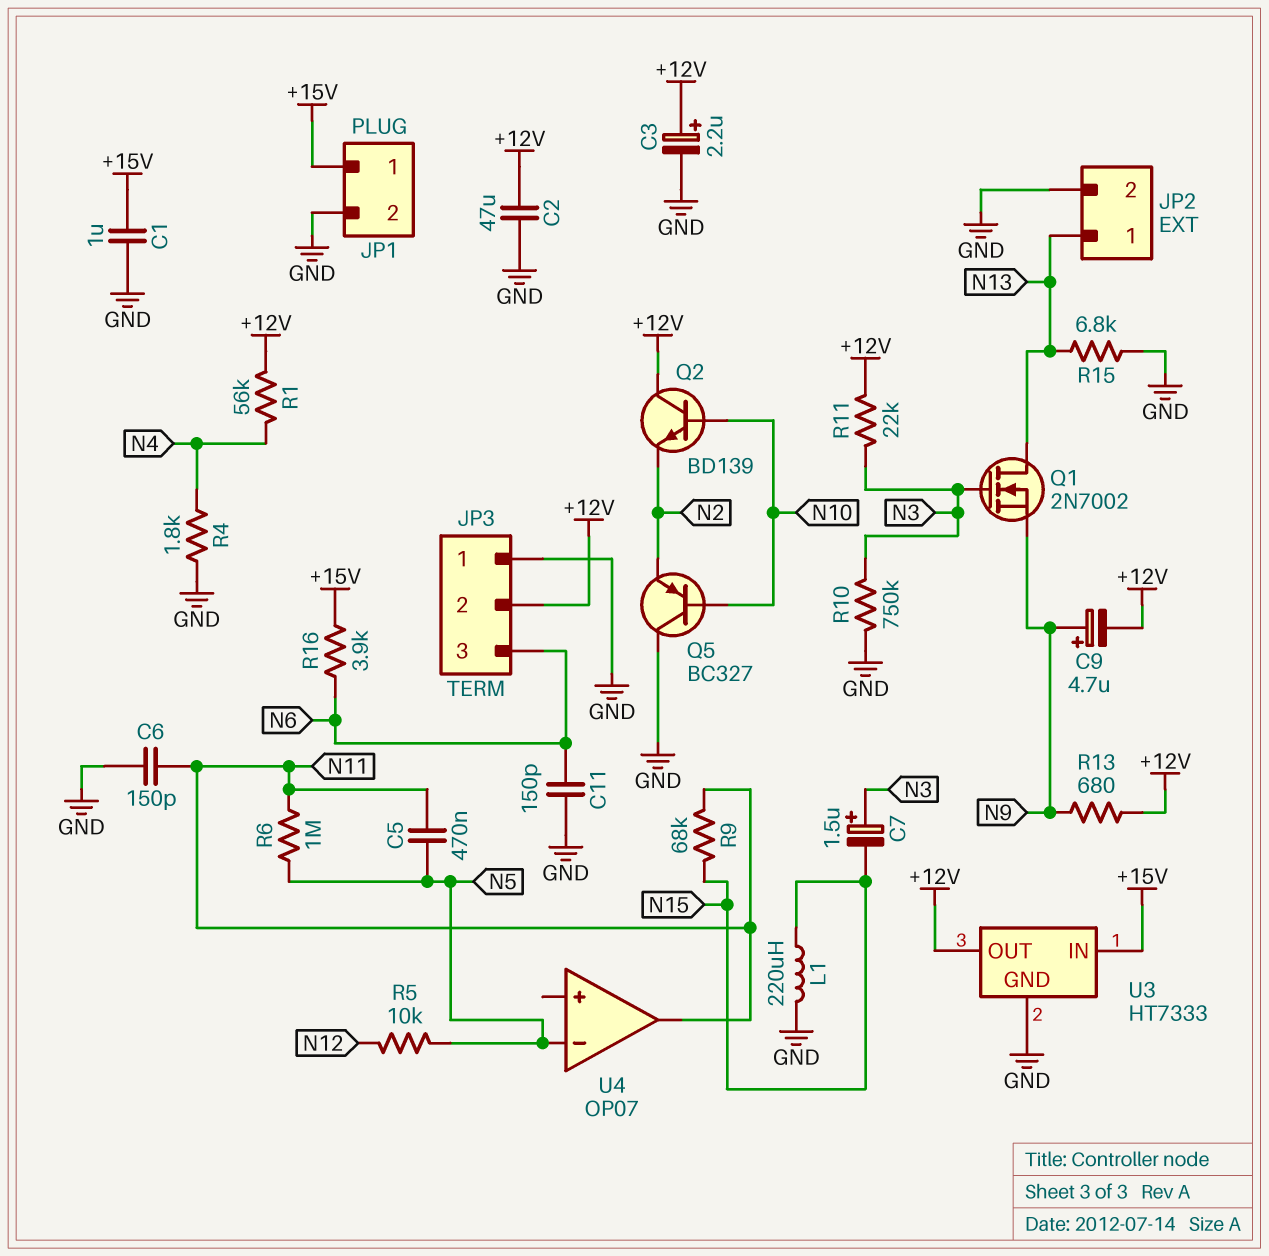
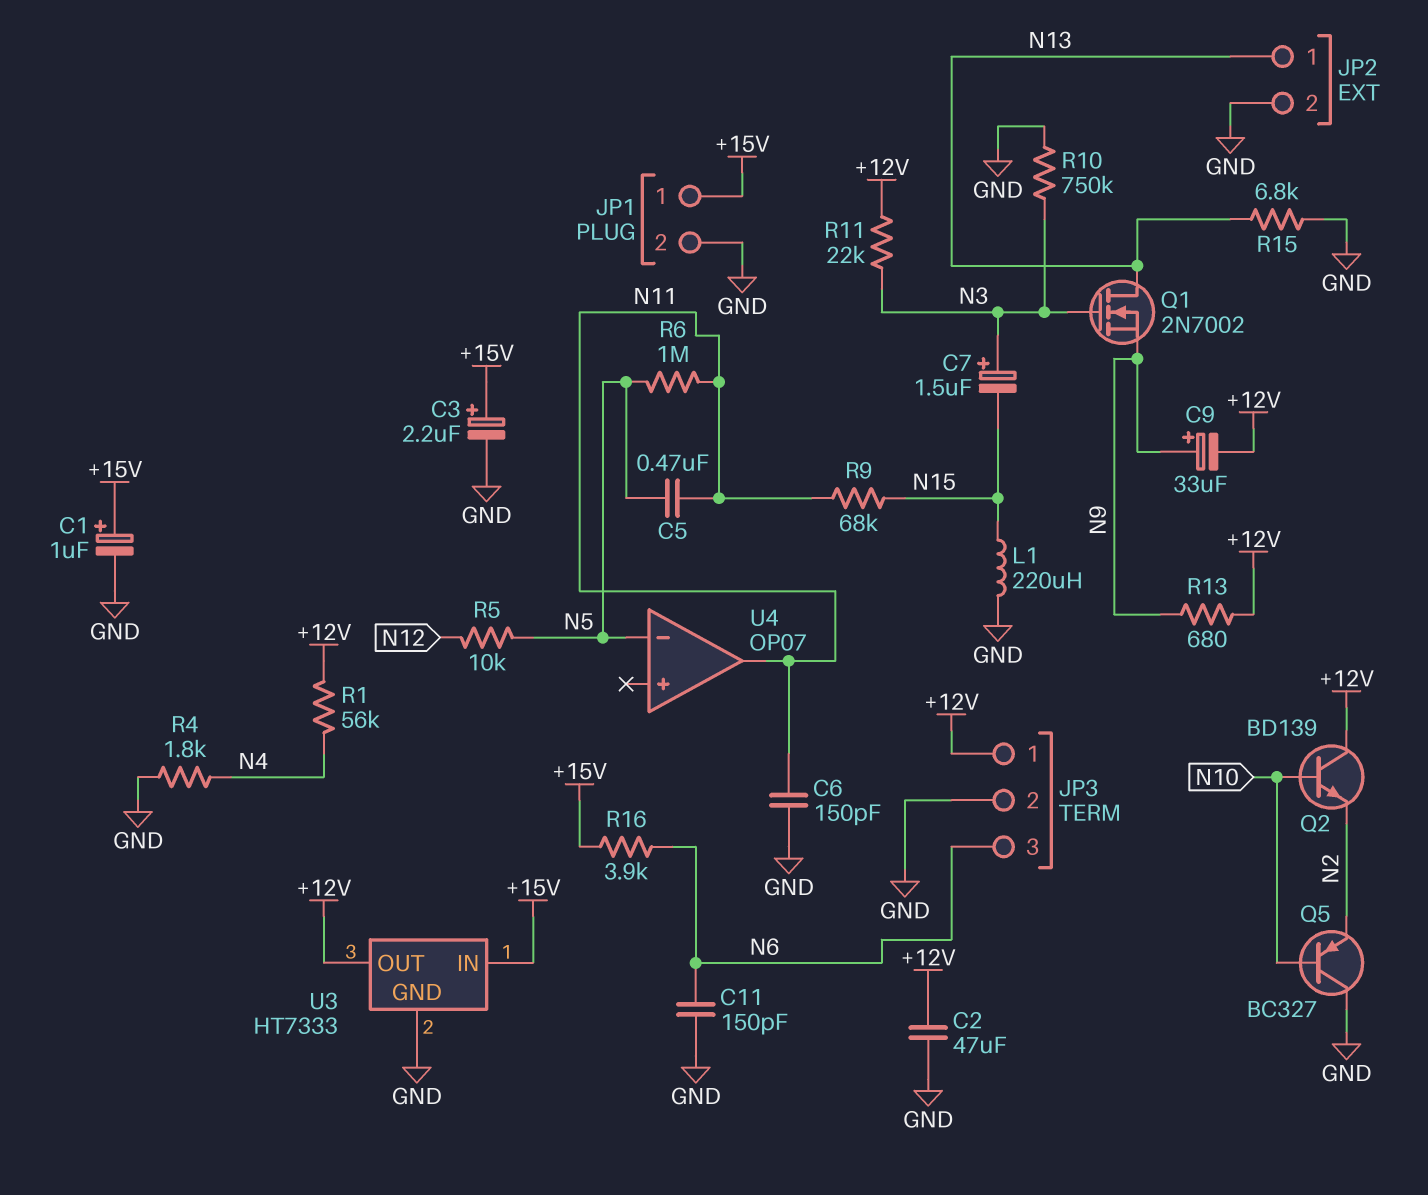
C1: 1uF (+15V, GND) -> 1uF (plus +15V, minus GND)
C3: 2.2uF (plus +12V, minus GND) -> 2.2uF (plus +15V, minus GND)
C9: 4.7uF (plus N9, minus +12V) -> 33uF (plus N9, minus +12V)
JP3 pin 1: GND -> +12V
JP3 pin 2: +12V -> GND

